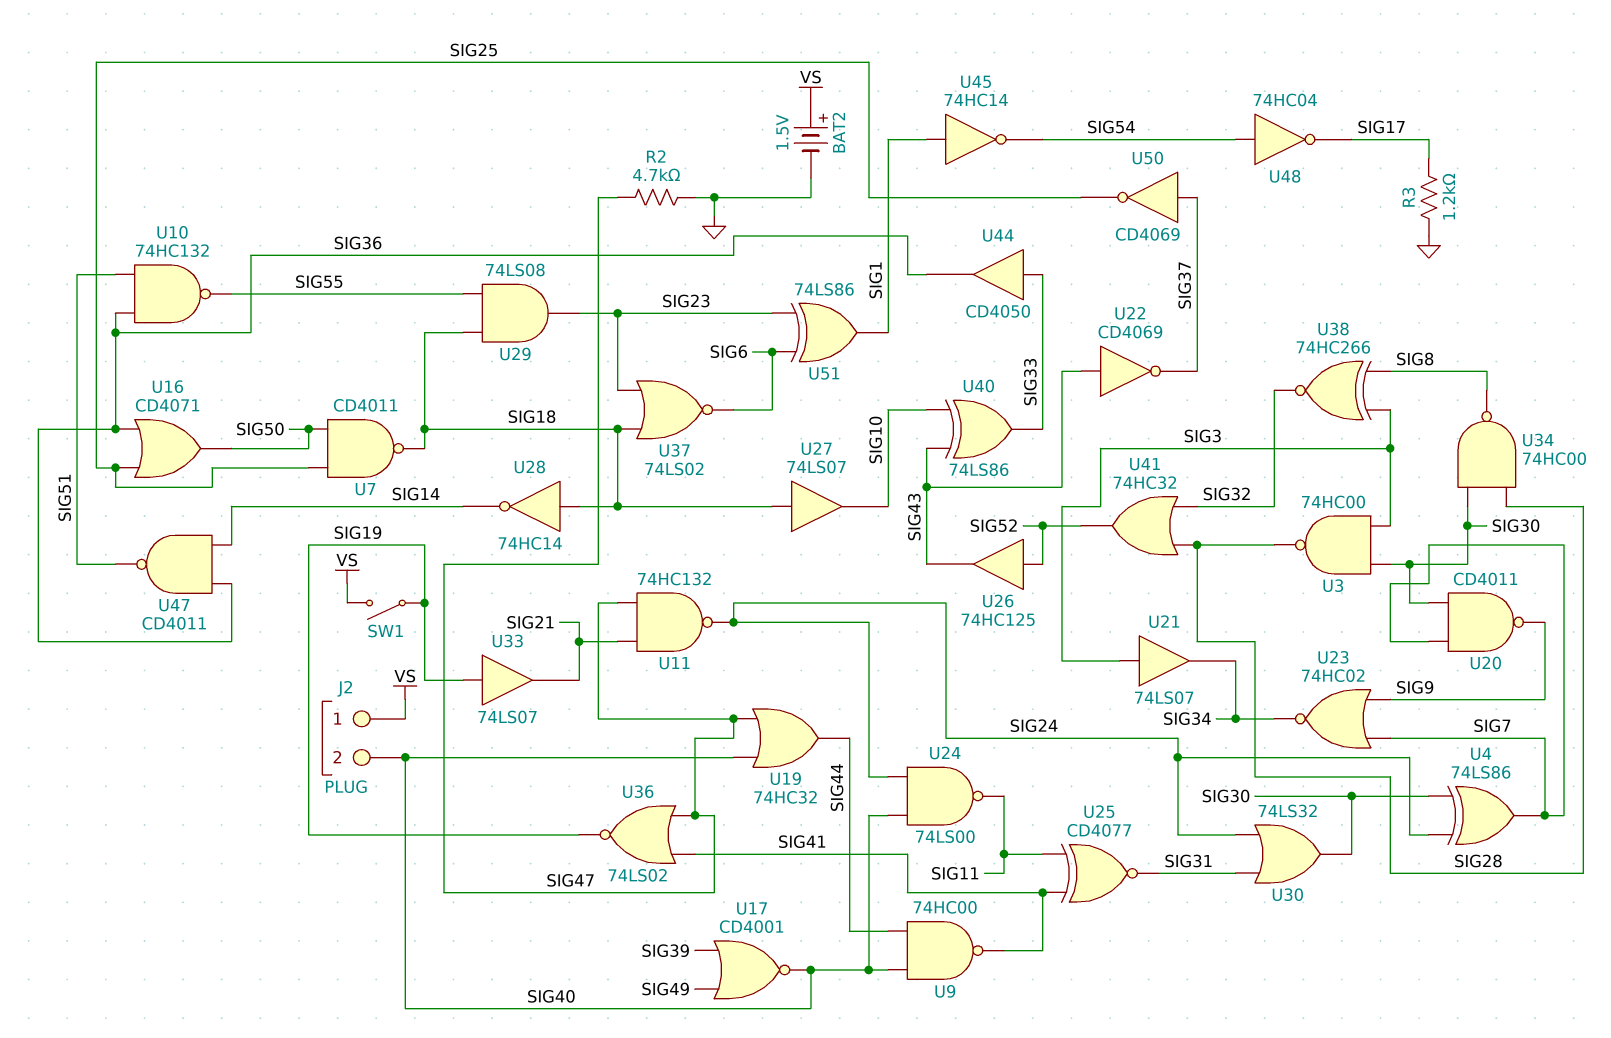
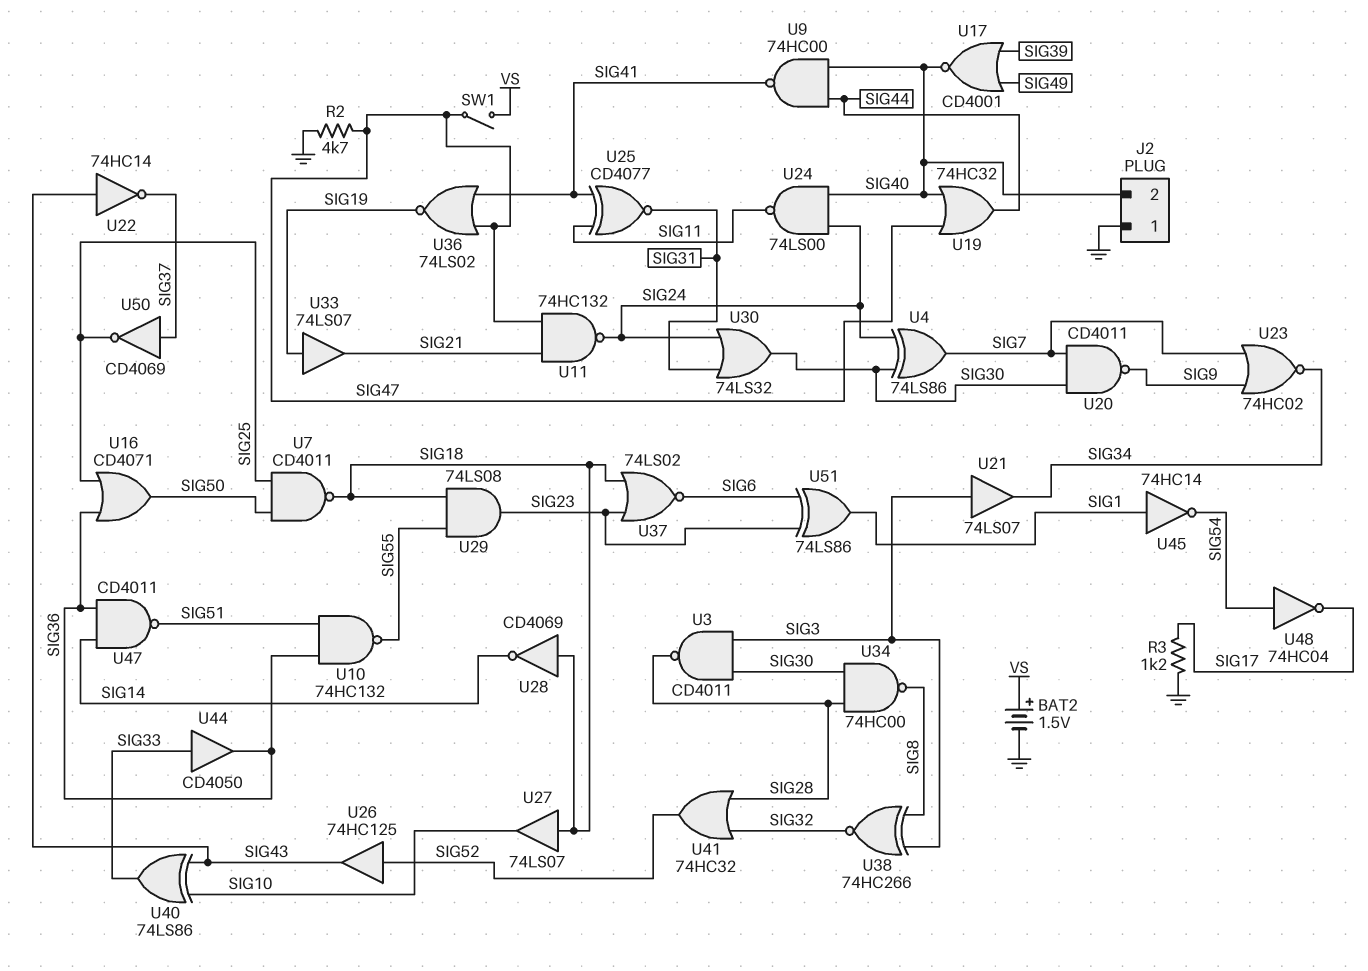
J2 pin 1: VS -> GND
SW1: switch (SIG19, VS) -> switch (SIG47, VS)
U3: NAND 74HC00 (in SIG3, in SIG30, out SIG28) -> NAND CD4011 (in SIG3, in SIG30, out SIG28)
U22: NOT CD4069 (in SIG43, out SIG37) -> NOT 74HC14 (in SIG43, out SIG37)
U28: NOT 74HC14 (in SIG18, out SIG14) -> NOT CD4069 (in SIG18, out SIG14)

